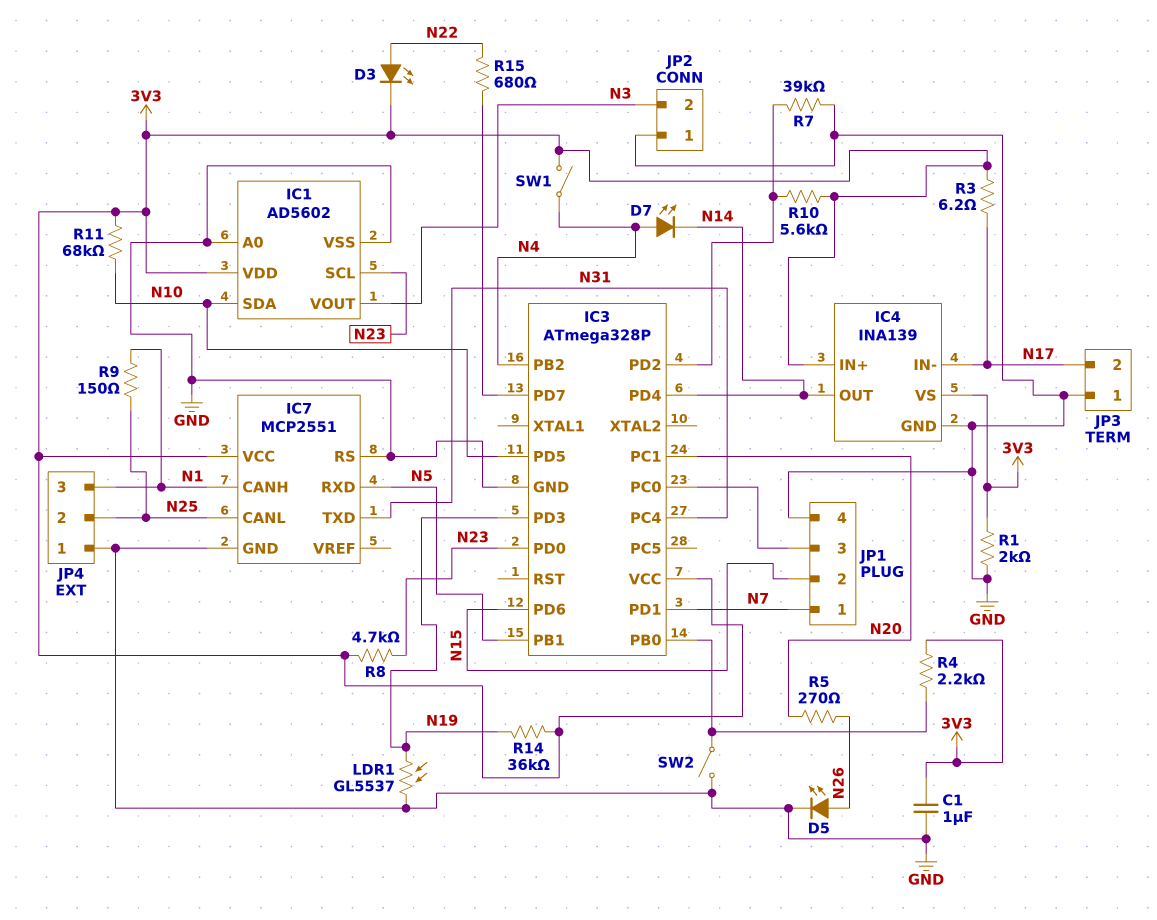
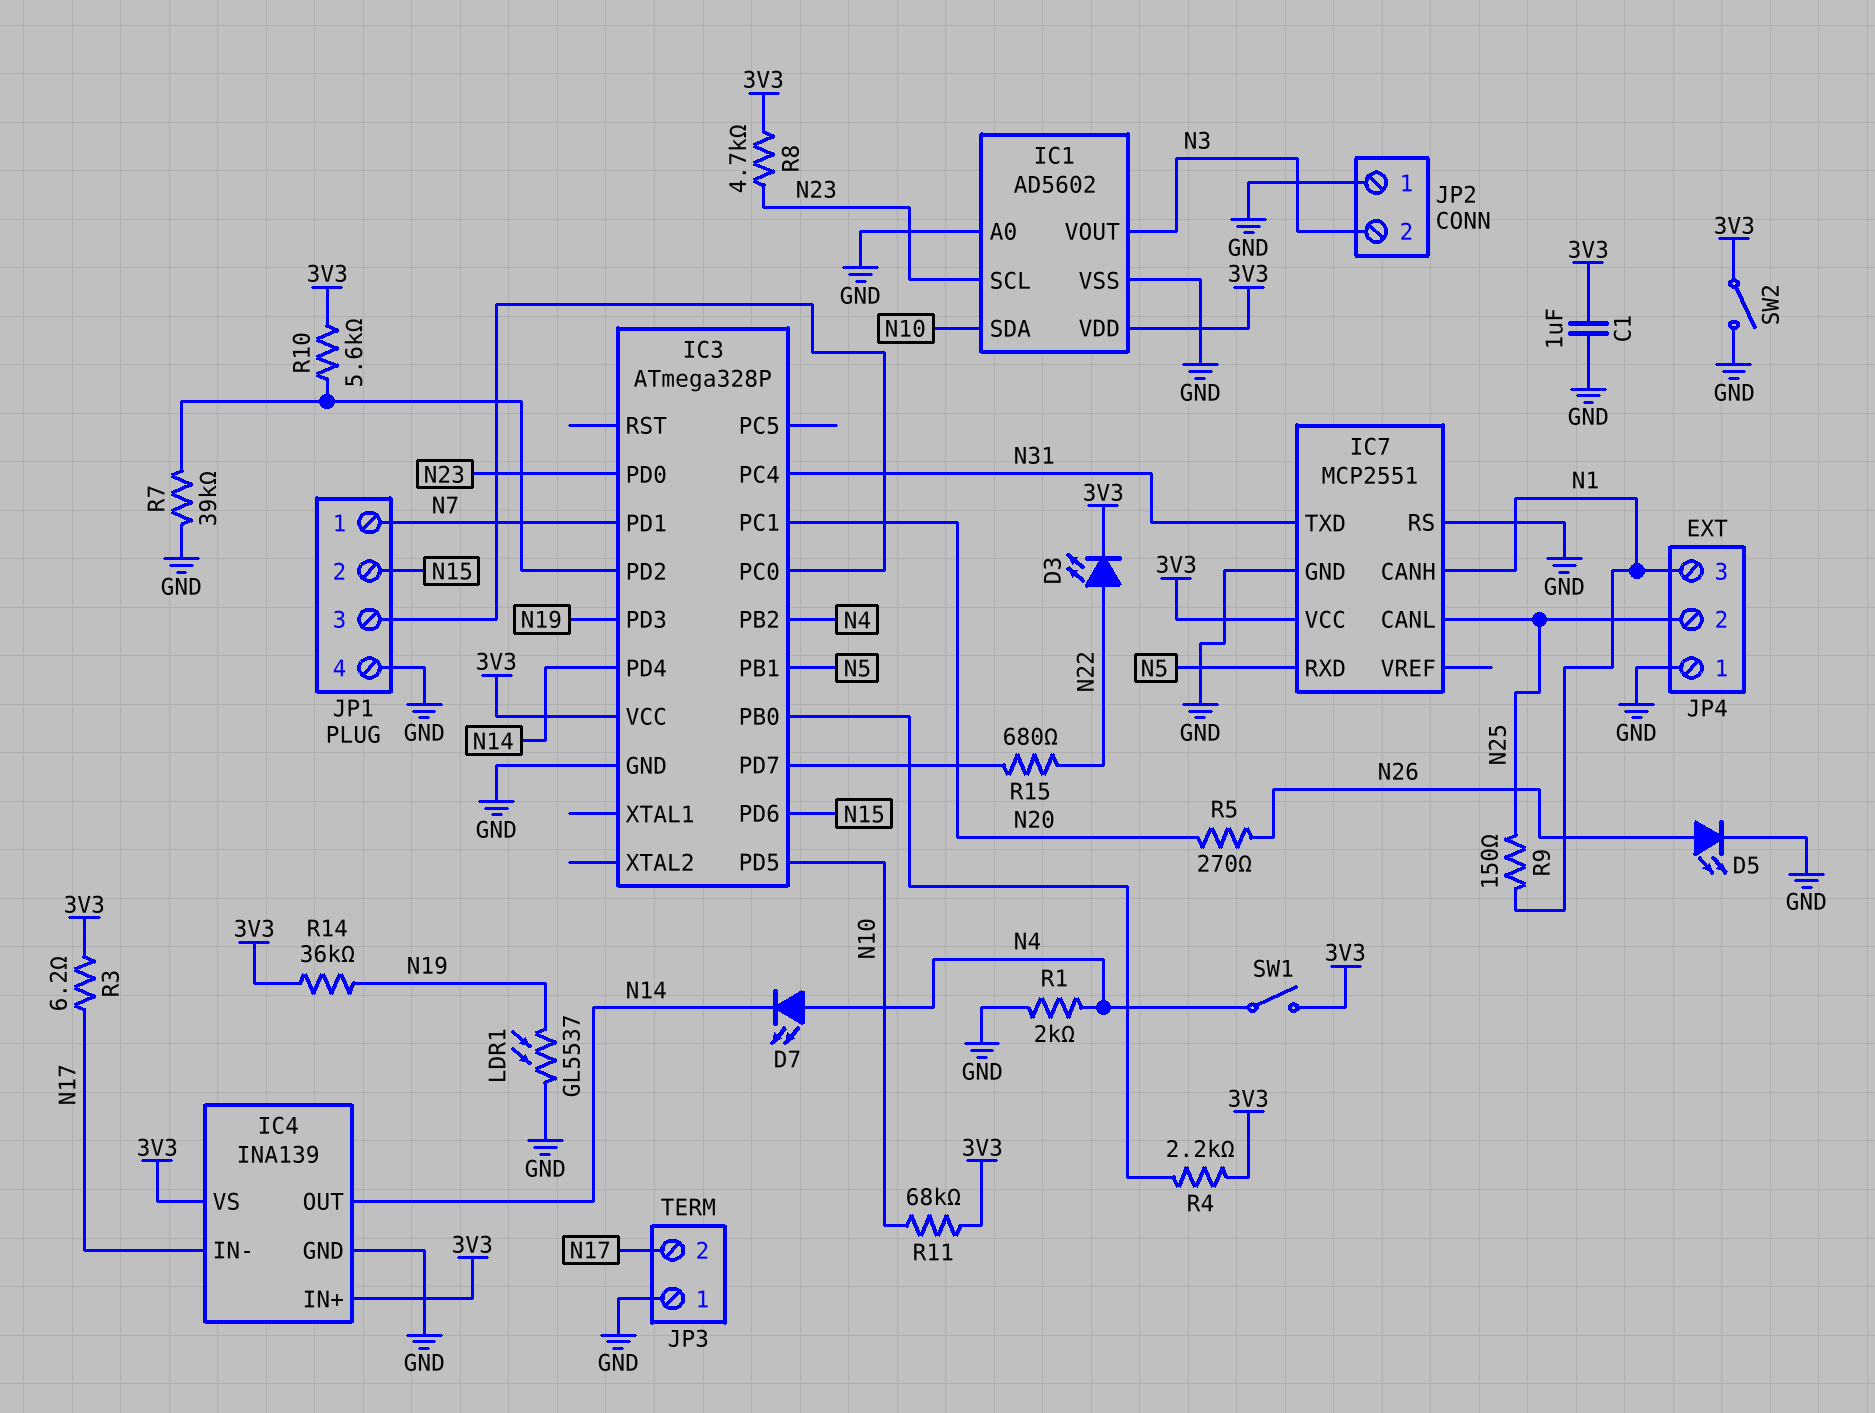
R1: 2k (3V3, GND) -> 2k (GND, N4)
SW2: switch (GND, IC3/PB0) -> switch (3V3, GND)

